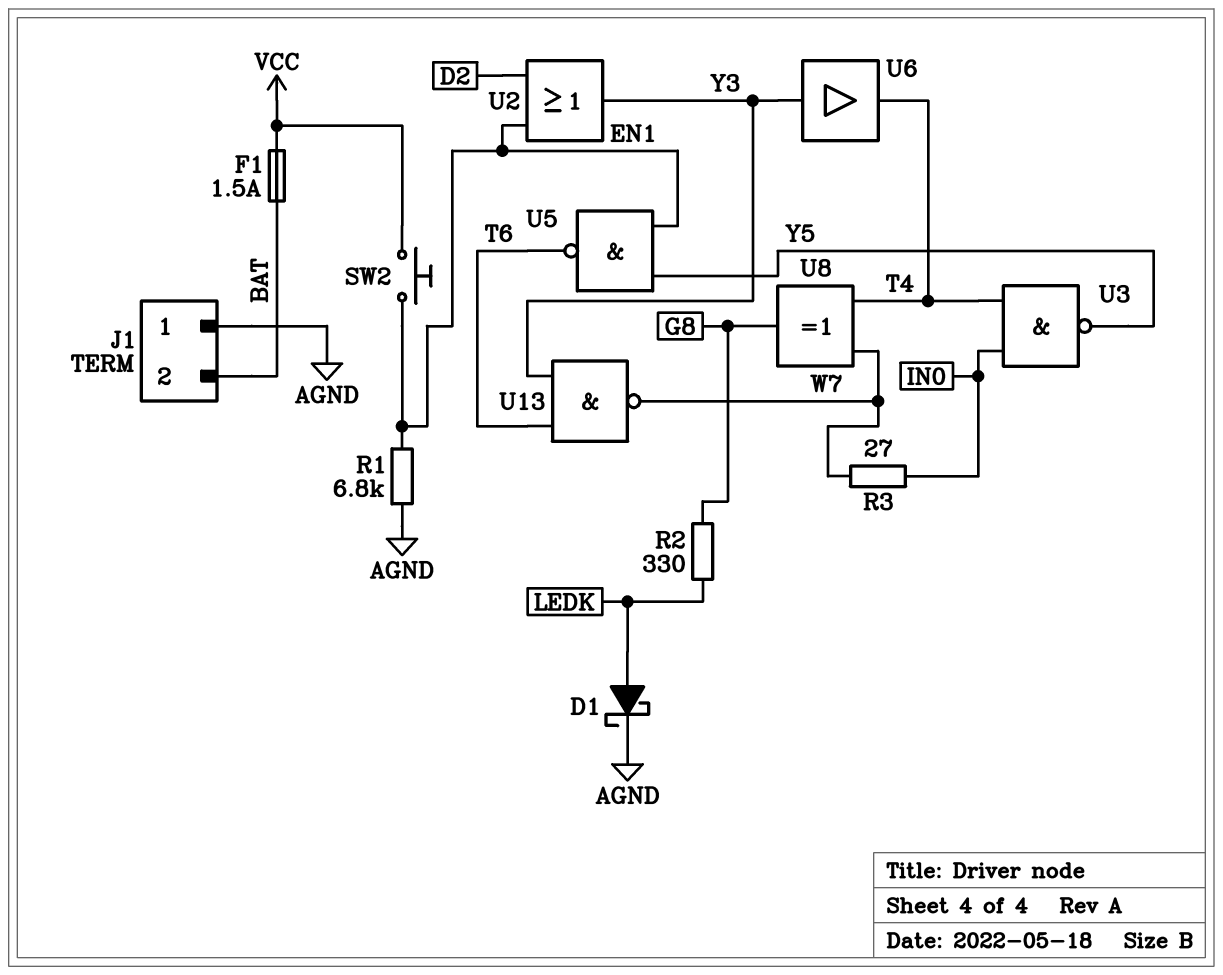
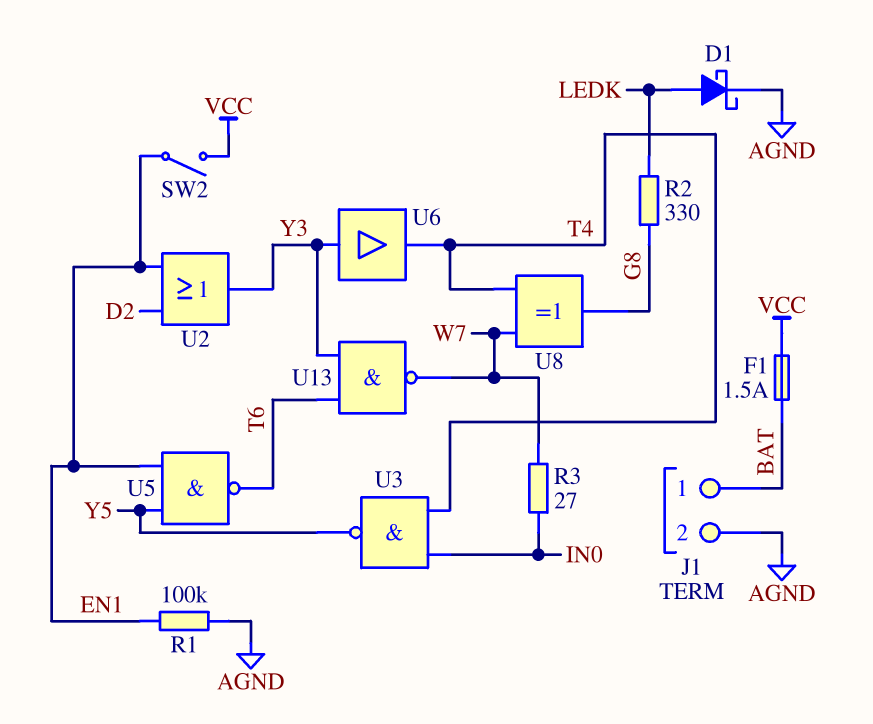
J1 pin 1: AGND -> BAT
J1 pin 2: BAT -> AGND
R1: 6.8k (AGND, EN1) -> 100k (AGND, EN1)
SW2: button (EN1, VCC) -> switch (EN1, VCC)

